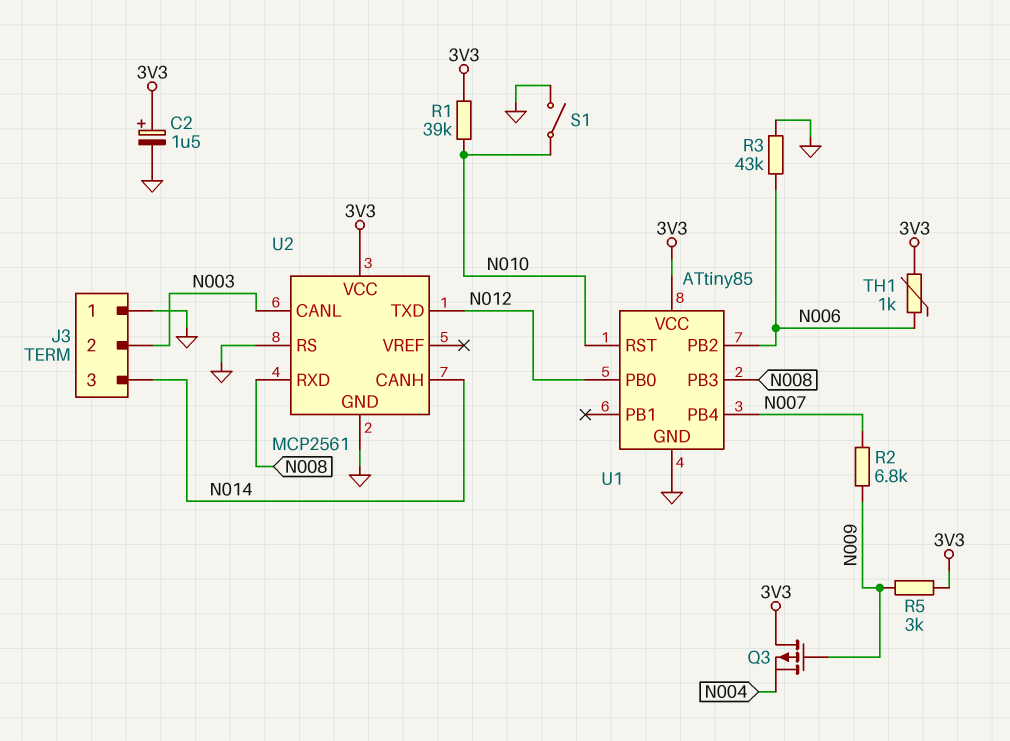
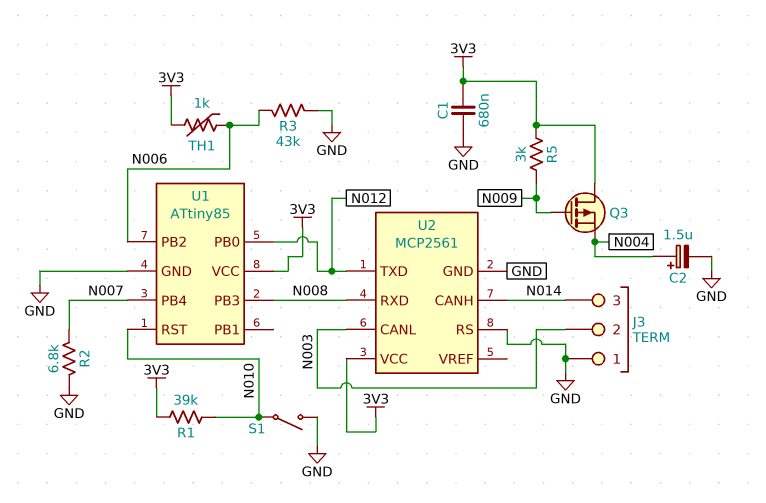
C1: none -> 680nF (3V3, GND)
C2: 1.5uF (plus 3V3, minus GND) -> 1.5uF (plus N004, minus GND)
R2: 6.8k (N007, N009) -> 6.8k (GND, N007)

